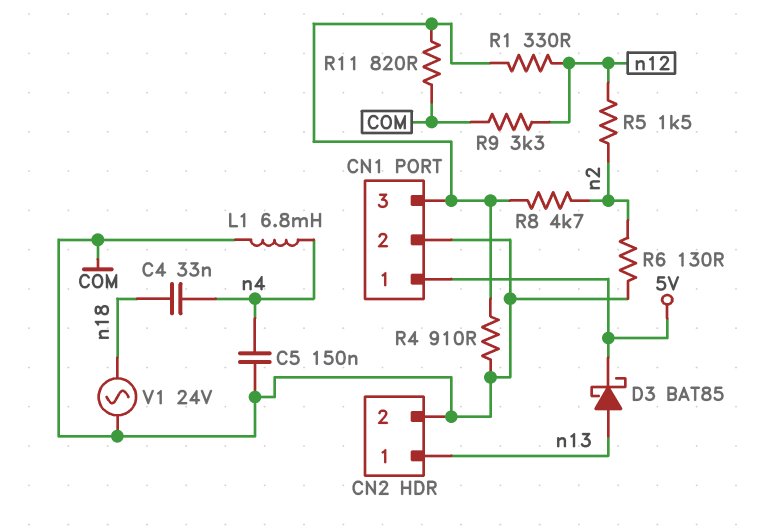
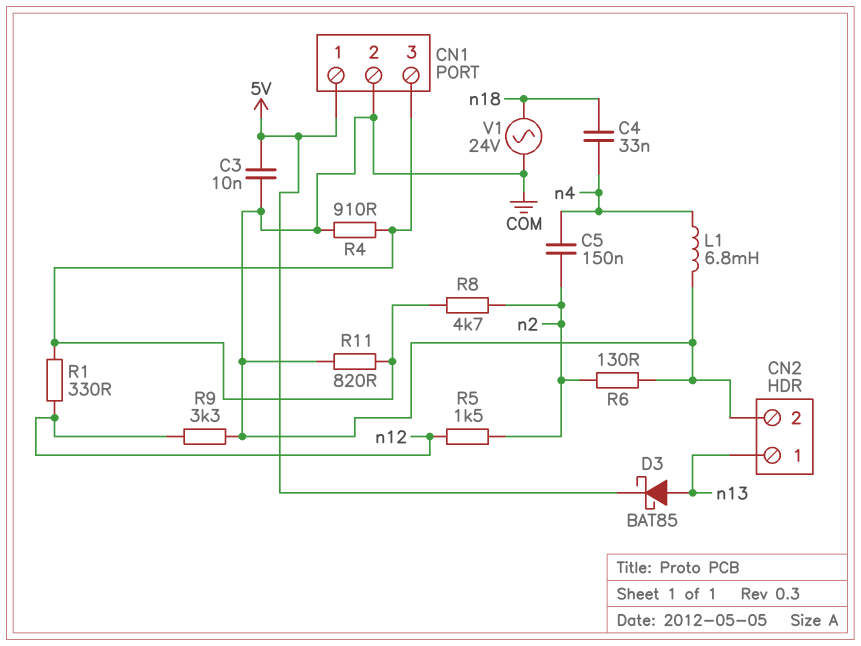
C3: none -> 10nF (5V, COM)
C5: 150nF (COM, n4) -> 150nF (n2, n4)

